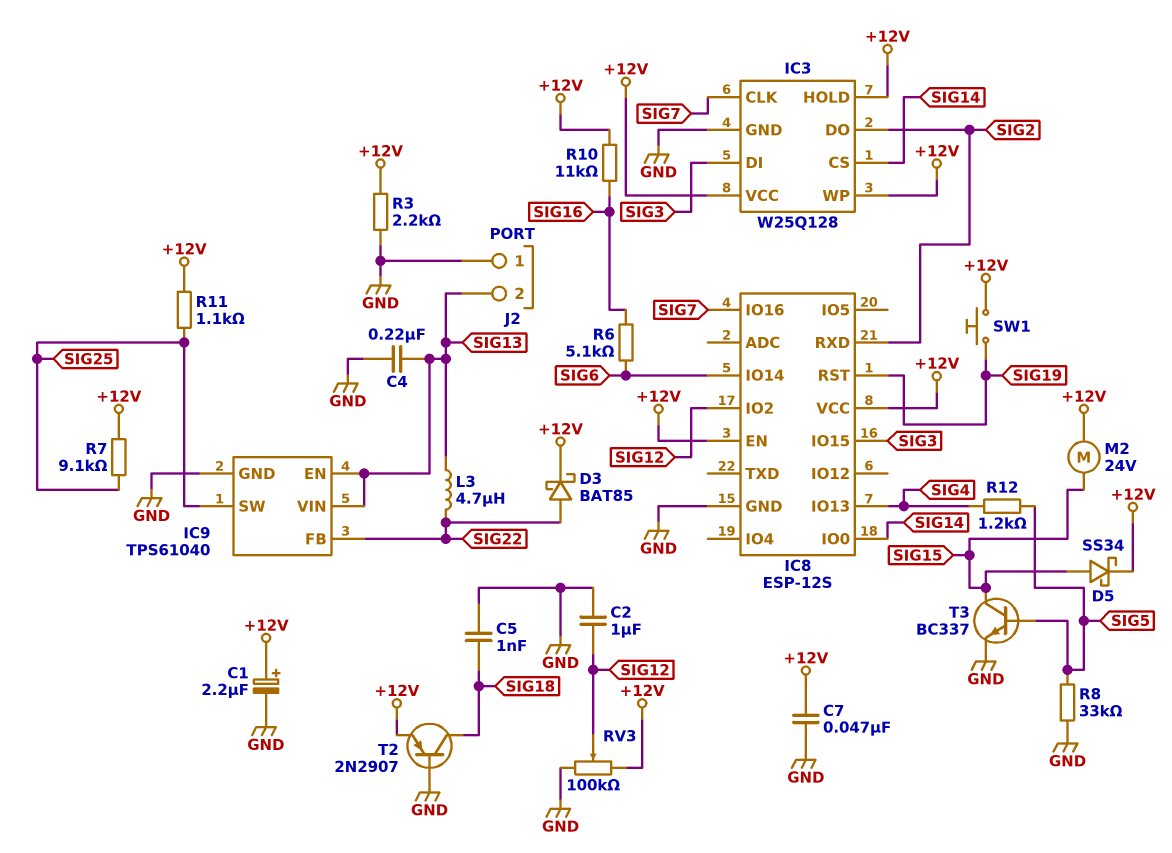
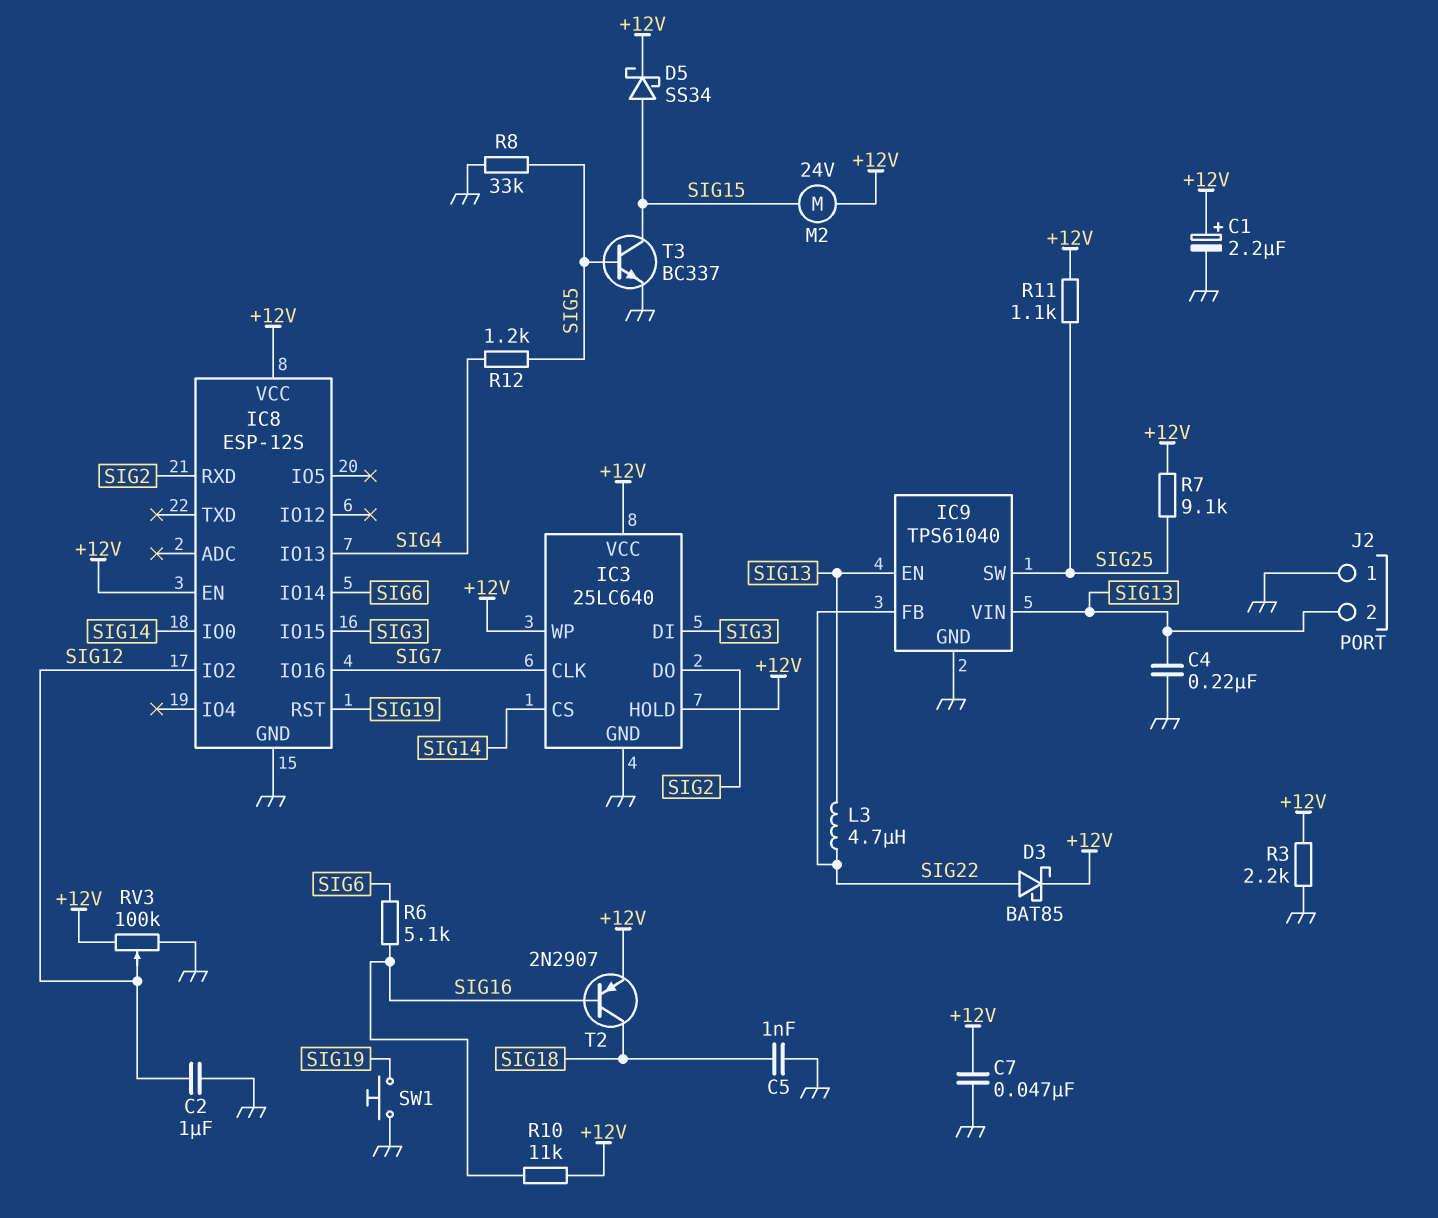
IC3: W25Q128 -> 25LC640
SW1: button (+12V, SIG19) -> button (GND, SIG19)
T2: PNP 2N2907 (B GND, C SIG18, E +12V) -> PNP 2N2907 (B SIG16, C SIG18, E +12V)

